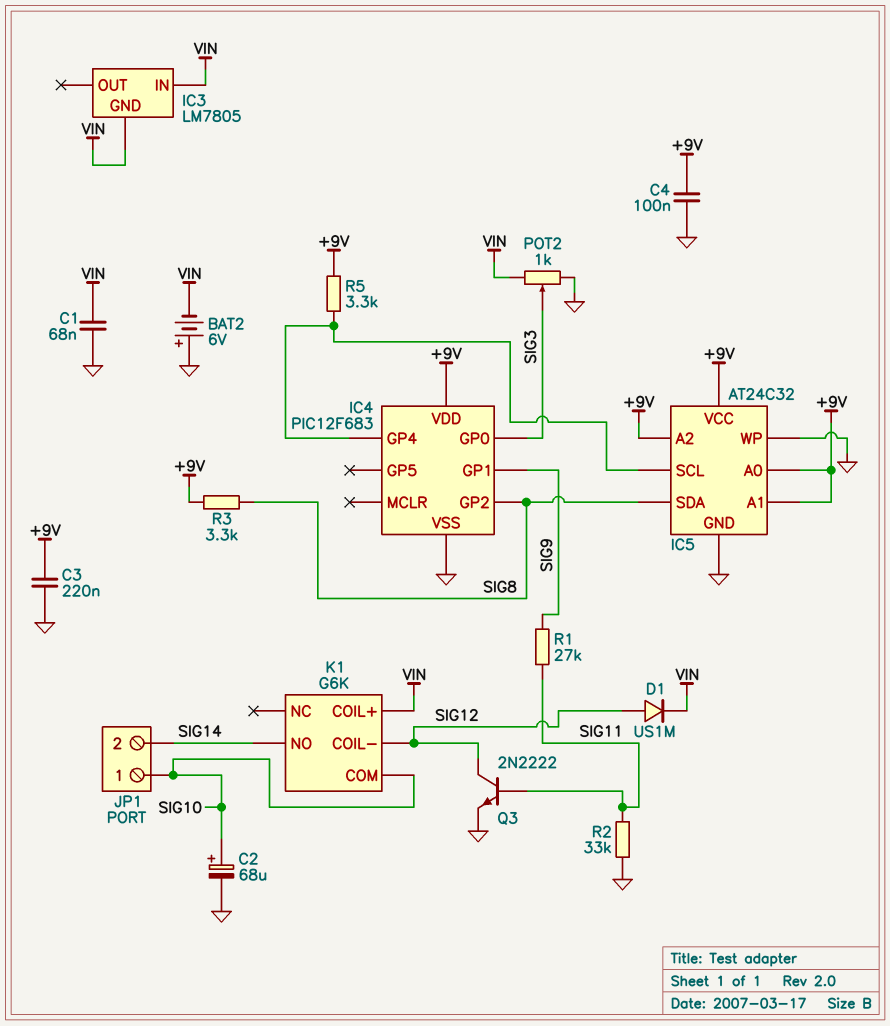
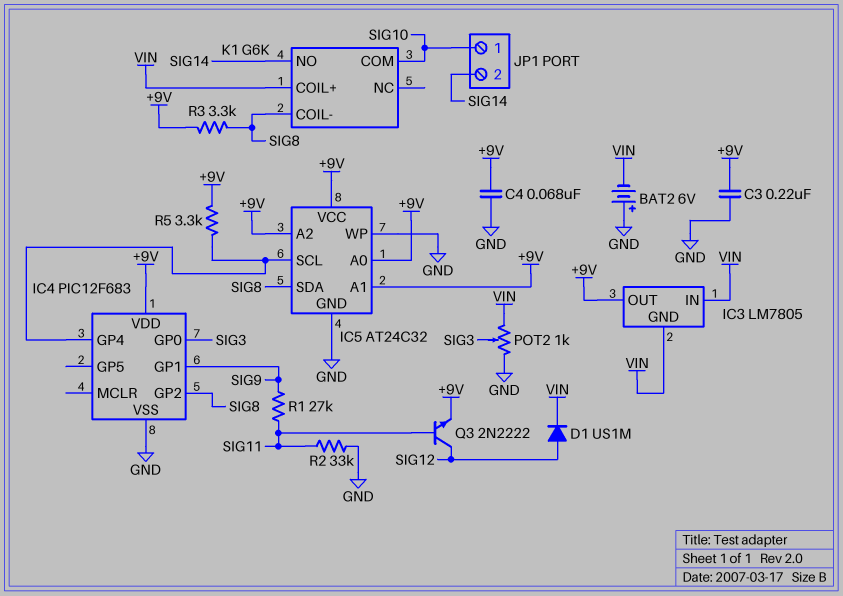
C1: 68nF (GND, VIN) -> none
C2: 68uF (plus SIG10, minus GND) -> none
C4: 100nF (+9V, GND) -> 68nF (+9V, GND)
IC3 pin OUT: none -> +9V
K1 pin COIL-: SIG12 -> SIG8
Q3: NPN 2N2222 (B SIG11, C SIG12, E GND) -> NPN 2N2222 (B SIG11, C SIG12, E +9V)

